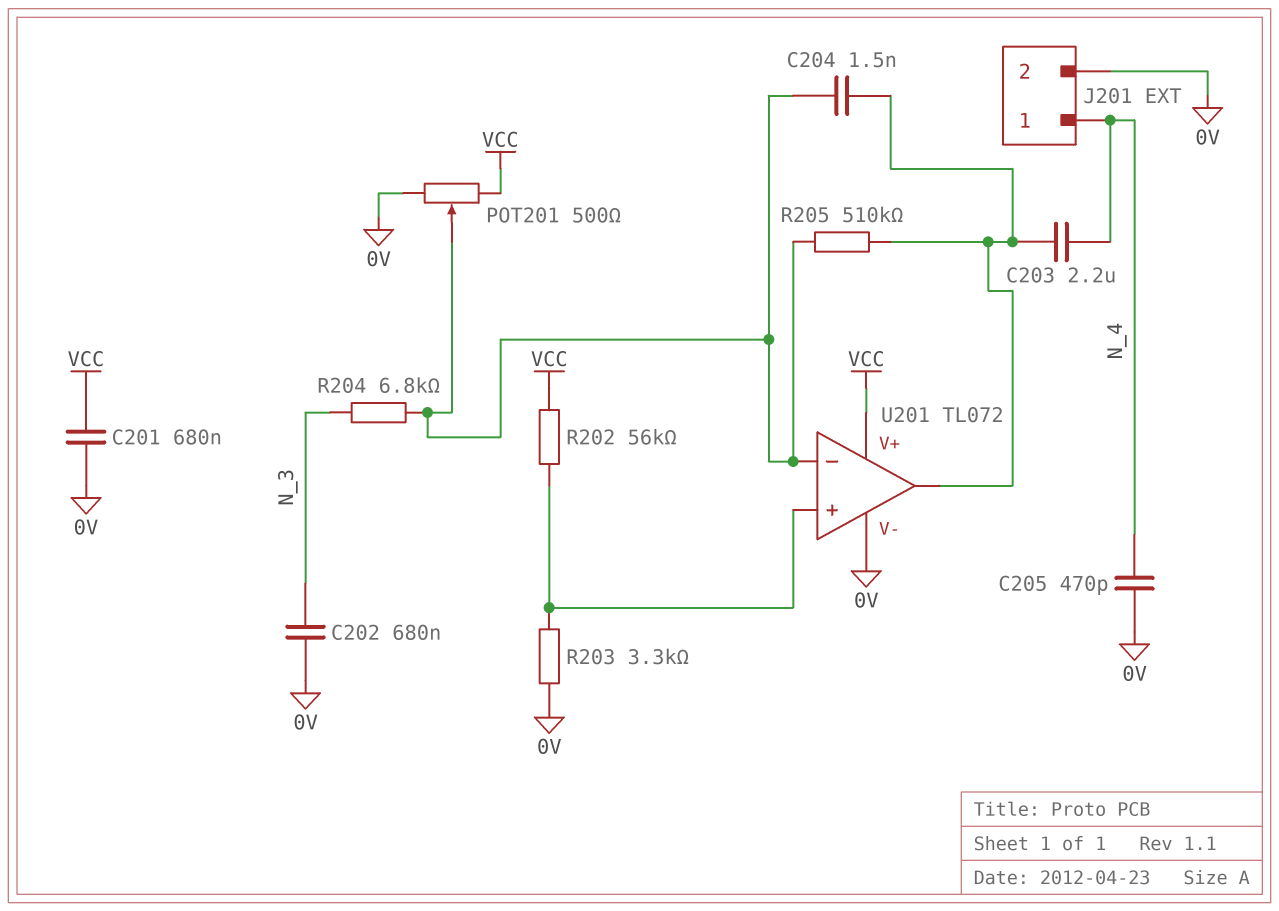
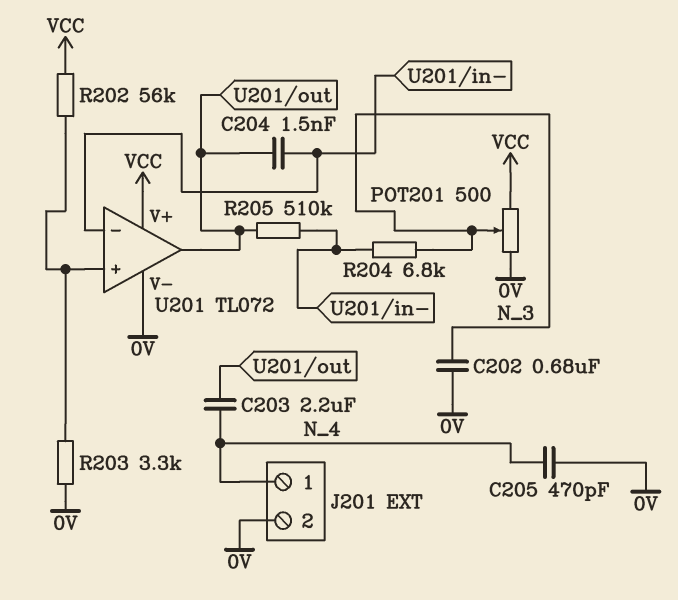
C201: 680nF (0V, VCC) -> none
POT201: 500 (0V, VCC, wiper U201/in-) -> 500 (0V, VCC, wiper N_3)

